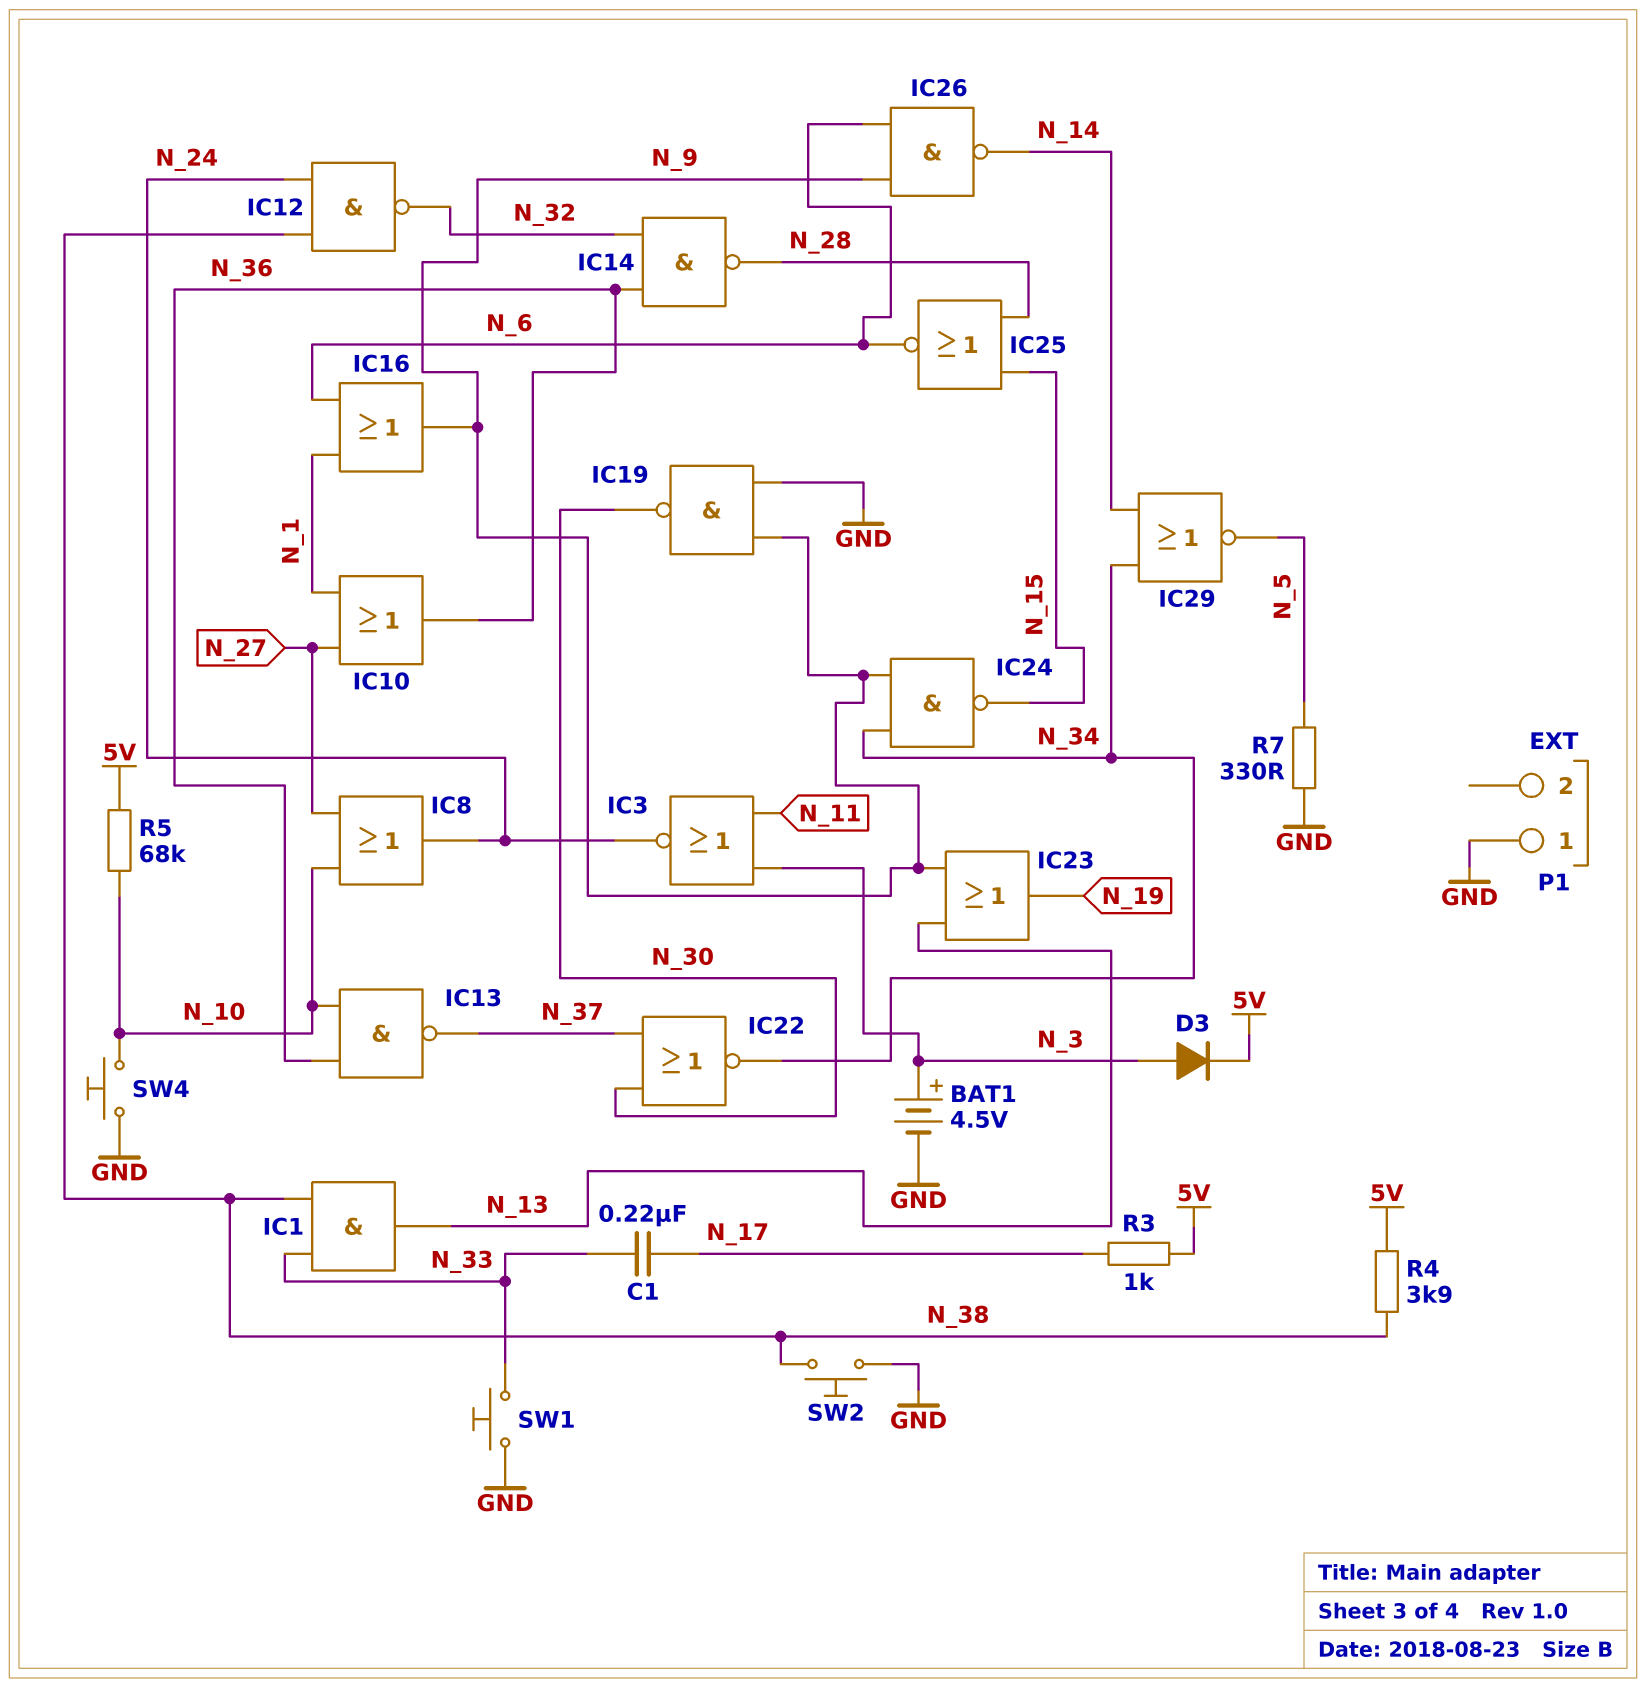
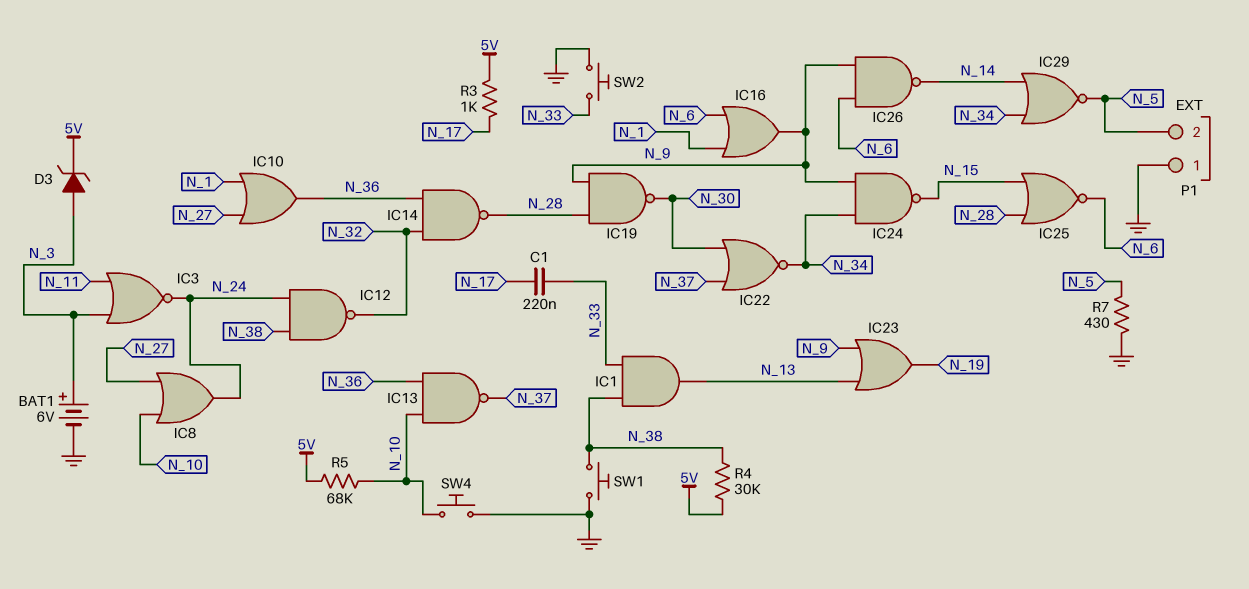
BAT1: 4.5V (plus N_3, minus GND) -> 6V (plus N_3, minus GND)
D3: diode (A N_3, K 5V) -> zener (A N_3, K 5V)
IC19: NAND (in GND, in N_9, out N_30) -> NAND (in N_9, in N_28, out N_30)
P1 pin 2: none -> N_5
R4: 3.9k (5V, N_38) -> 30k (5V, N_38)
R7: 330 (GND, N_5) -> 430 (GND, N_5)
SW1: button (GND, N_33) -> button (GND, N_38)
SW2: button (GND, N_38) -> button (GND, N_33)

